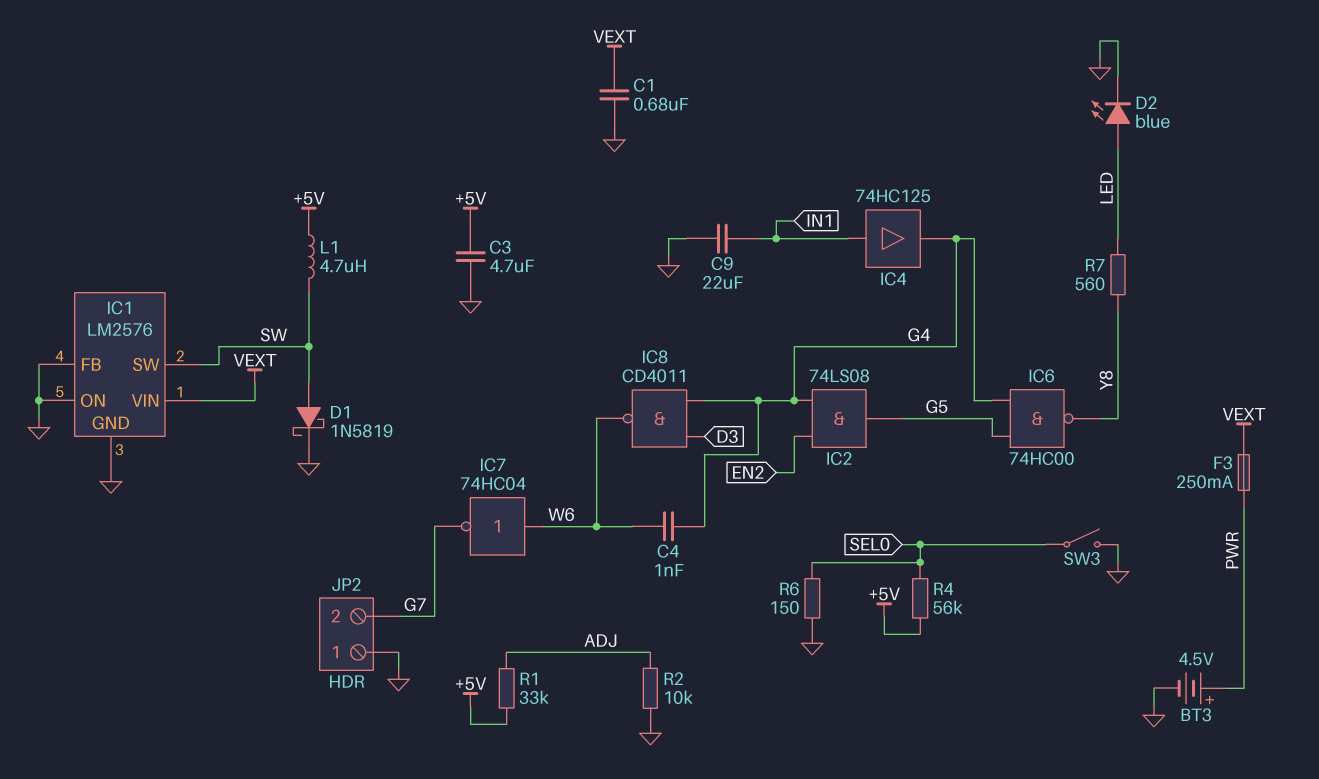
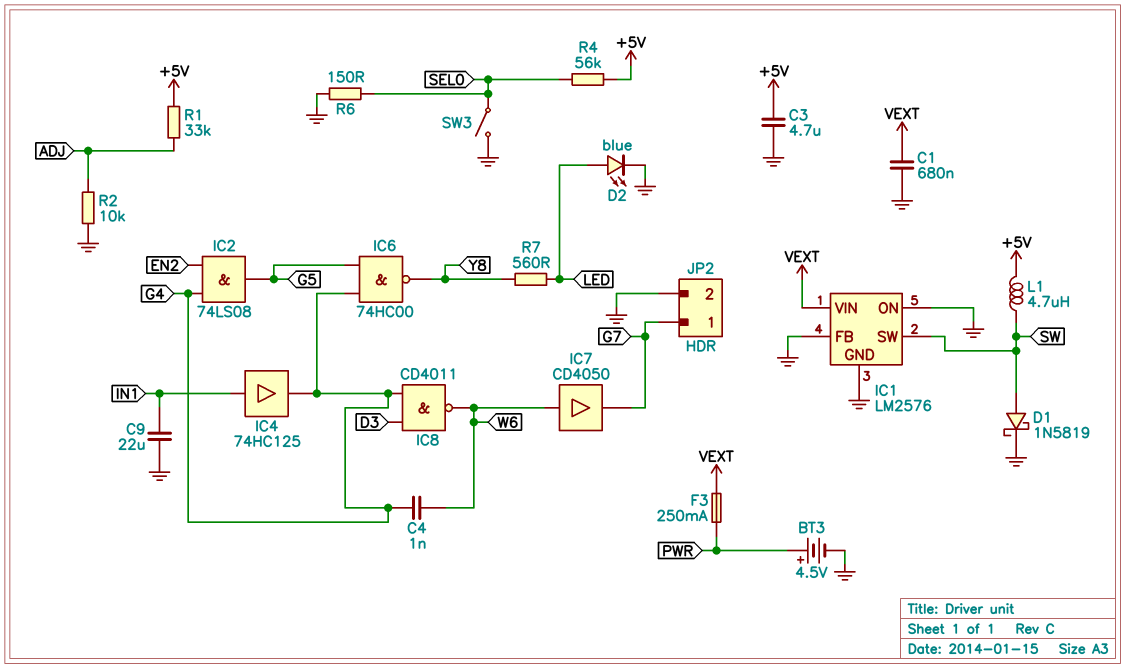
IC7: NOT 74HC04 (in W6, out G7) -> buffer CD4050 (in W6, out G7)
JP2 pin 1: GND -> G7
JP2 pin 2: G7 -> GND

